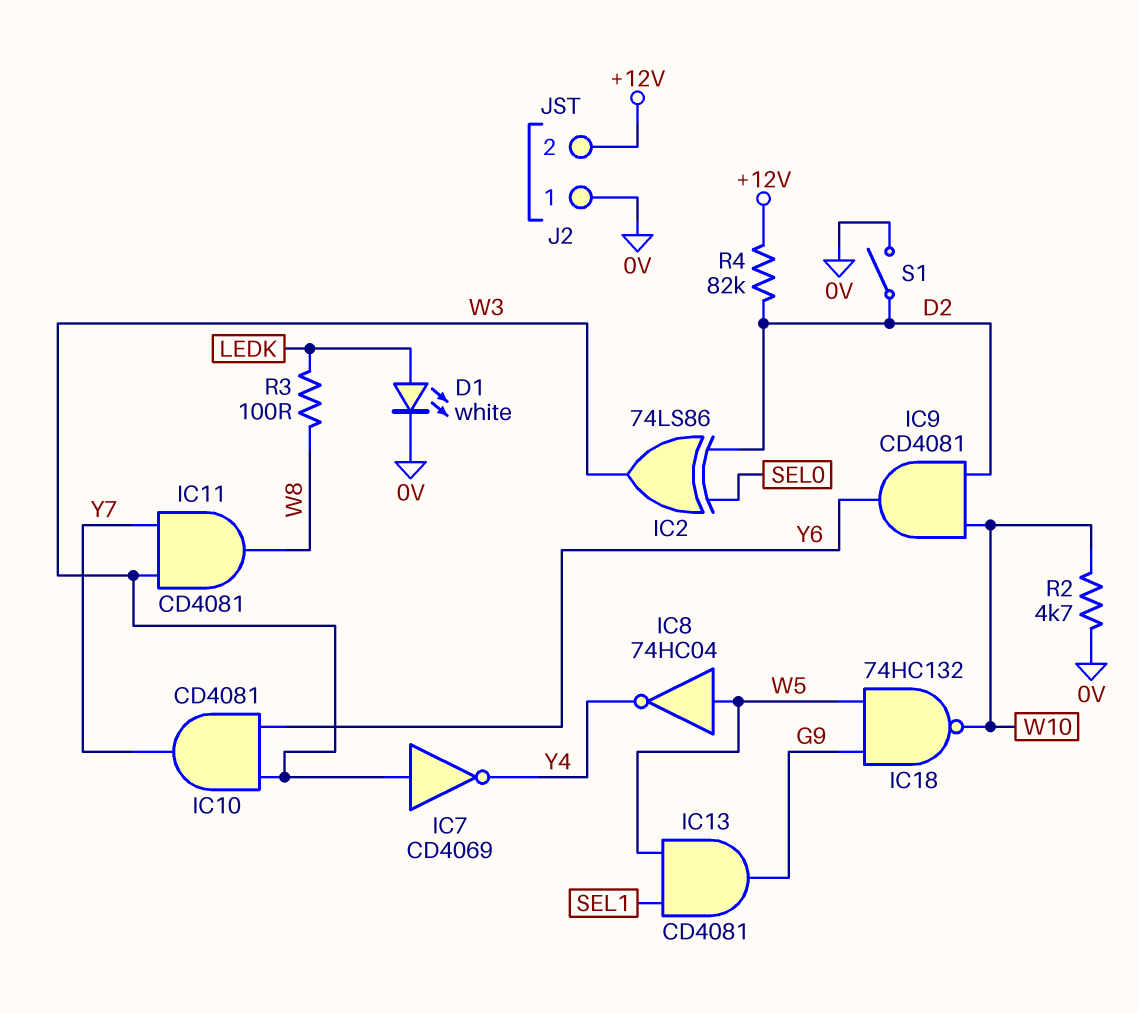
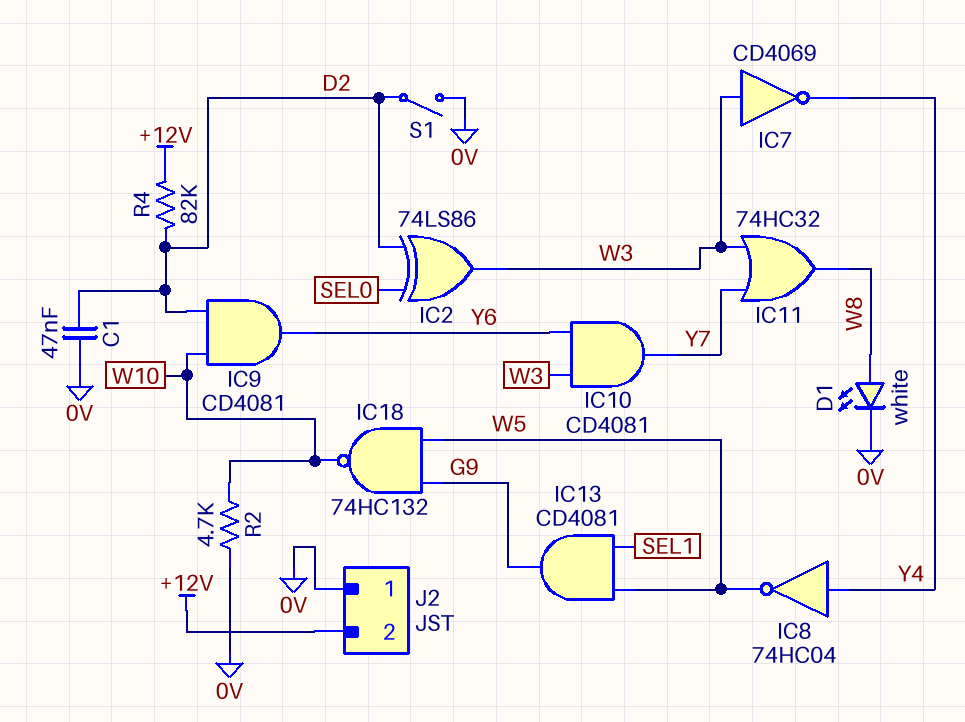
C1: none -> 47nF (0V, D2)
D1: LED white (A LEDK, K 0V) -> LED white (A W8, K 0V)
IC8: NOT 74HC04 (in W5, out Y4) -> NOT 74HC04 (in Y4, out W5)
IC11: AND CD4081 (in W3, in Y7, out W8) -> OR 74HC32 (in W3, in Y7, out W8)
R3: 100 (LEDK, W8) -> none

